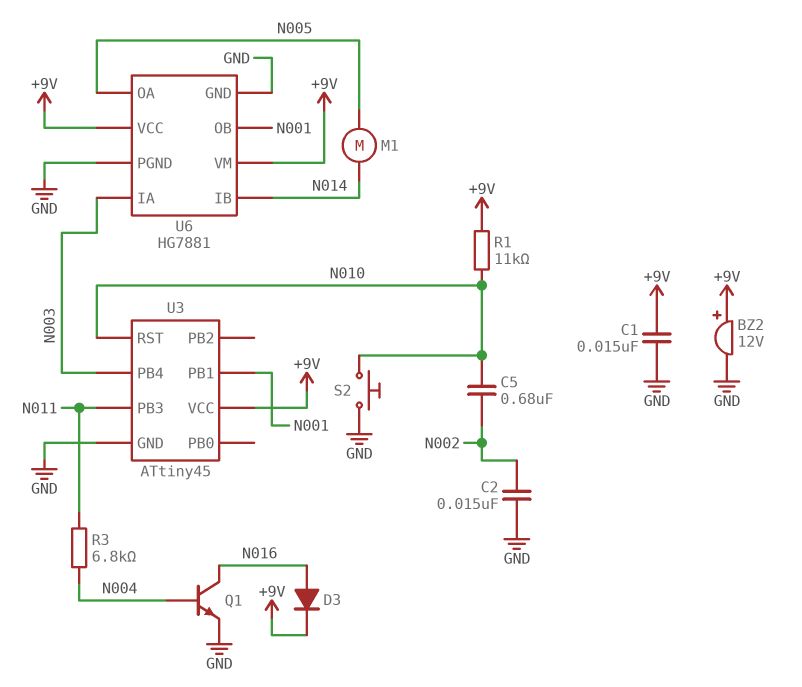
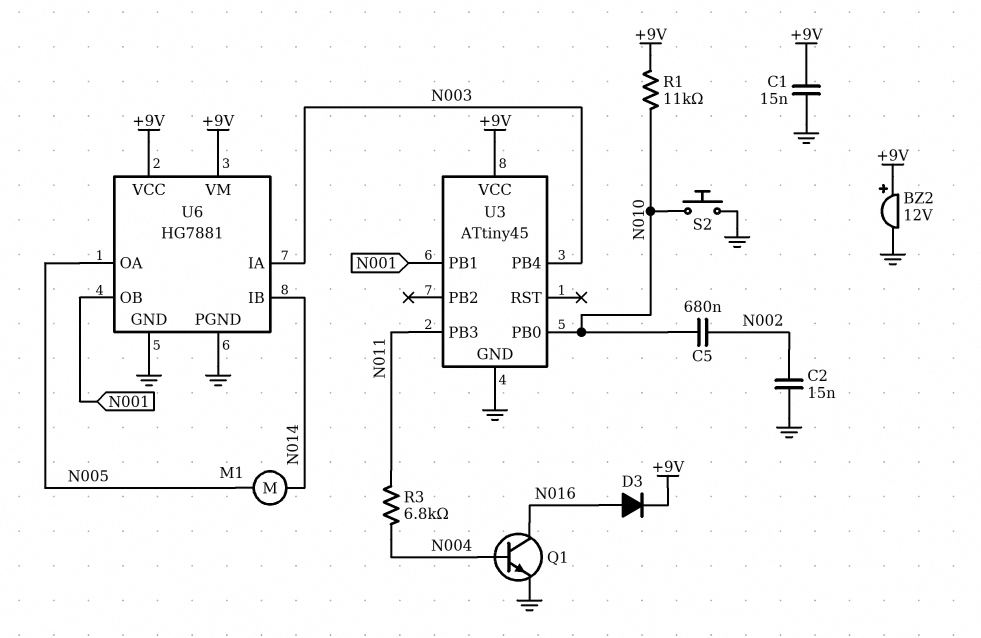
U3 pin PB0: none -> N010
U3 pin RST: N010 -> none

